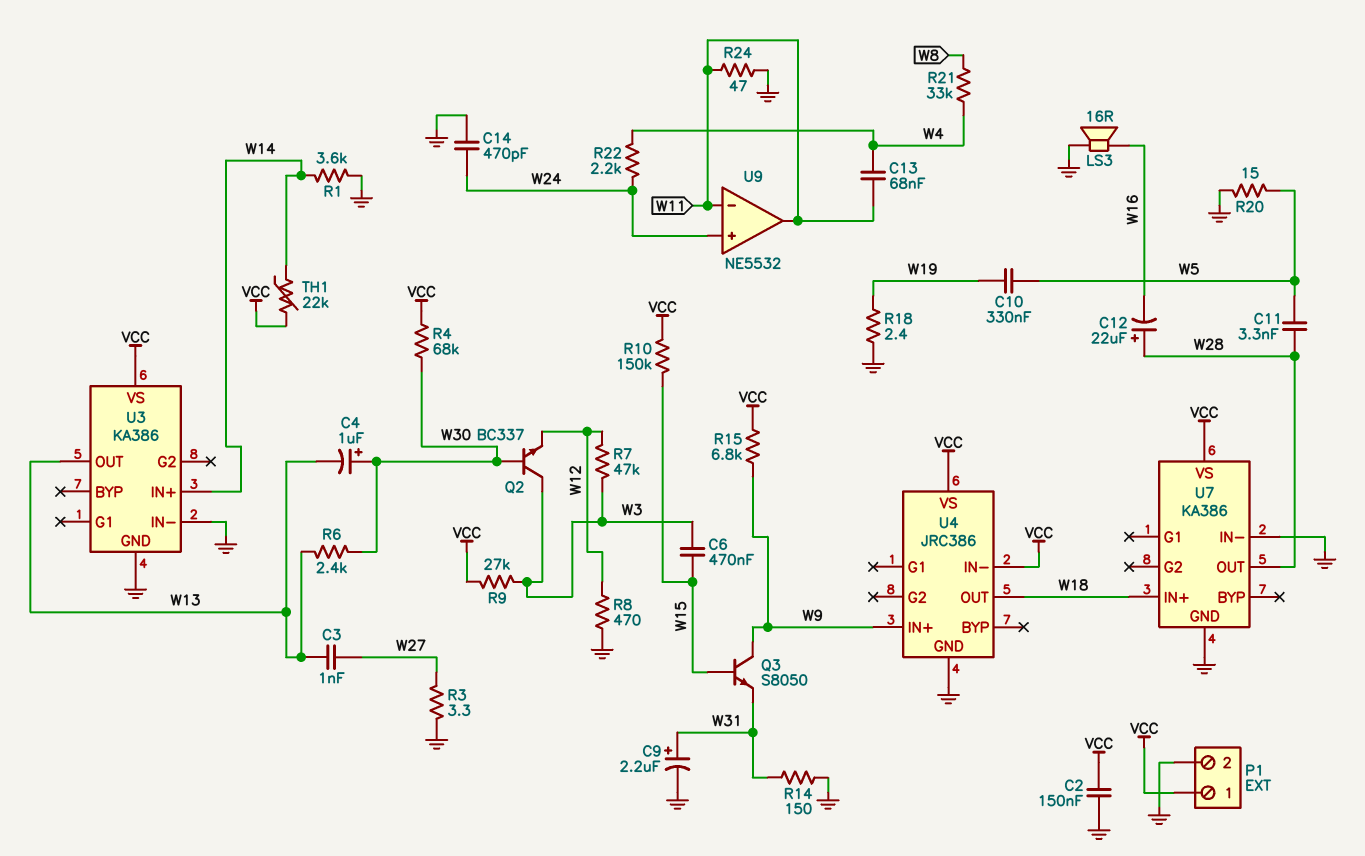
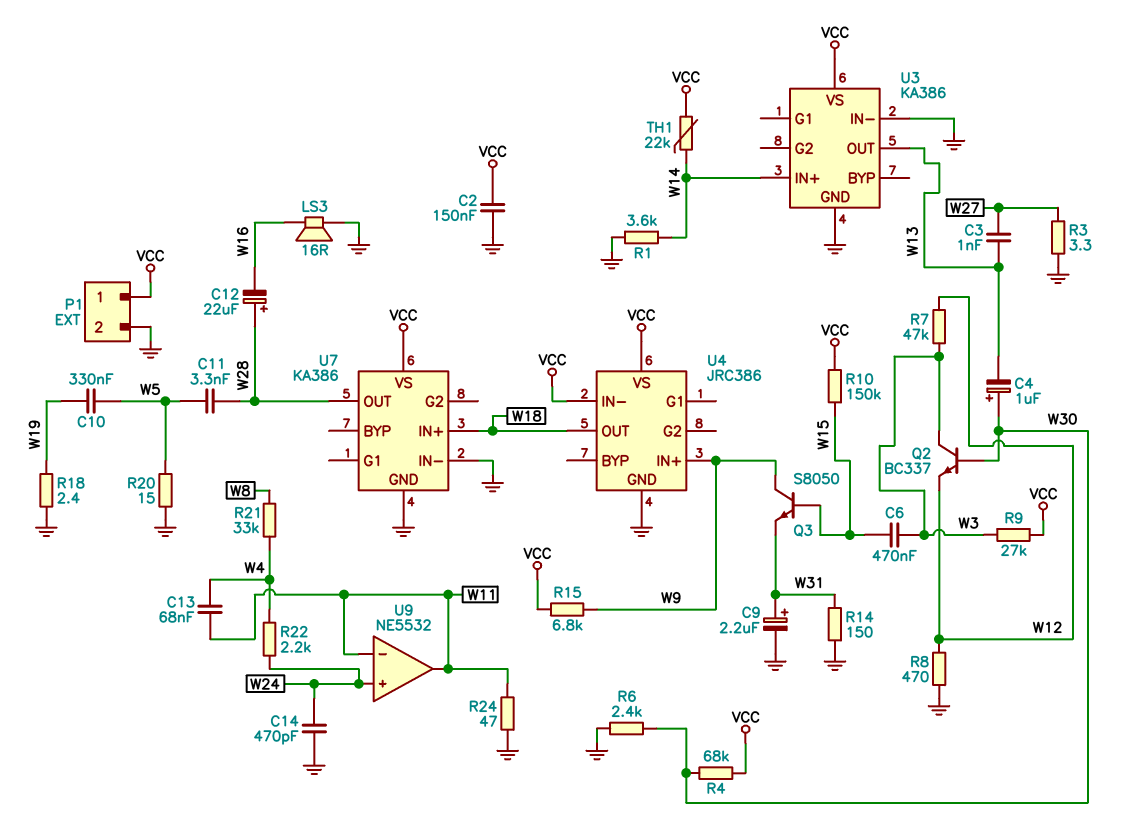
R6: 2.4k (W13, W30) -> 2.4k (GND, W30)

